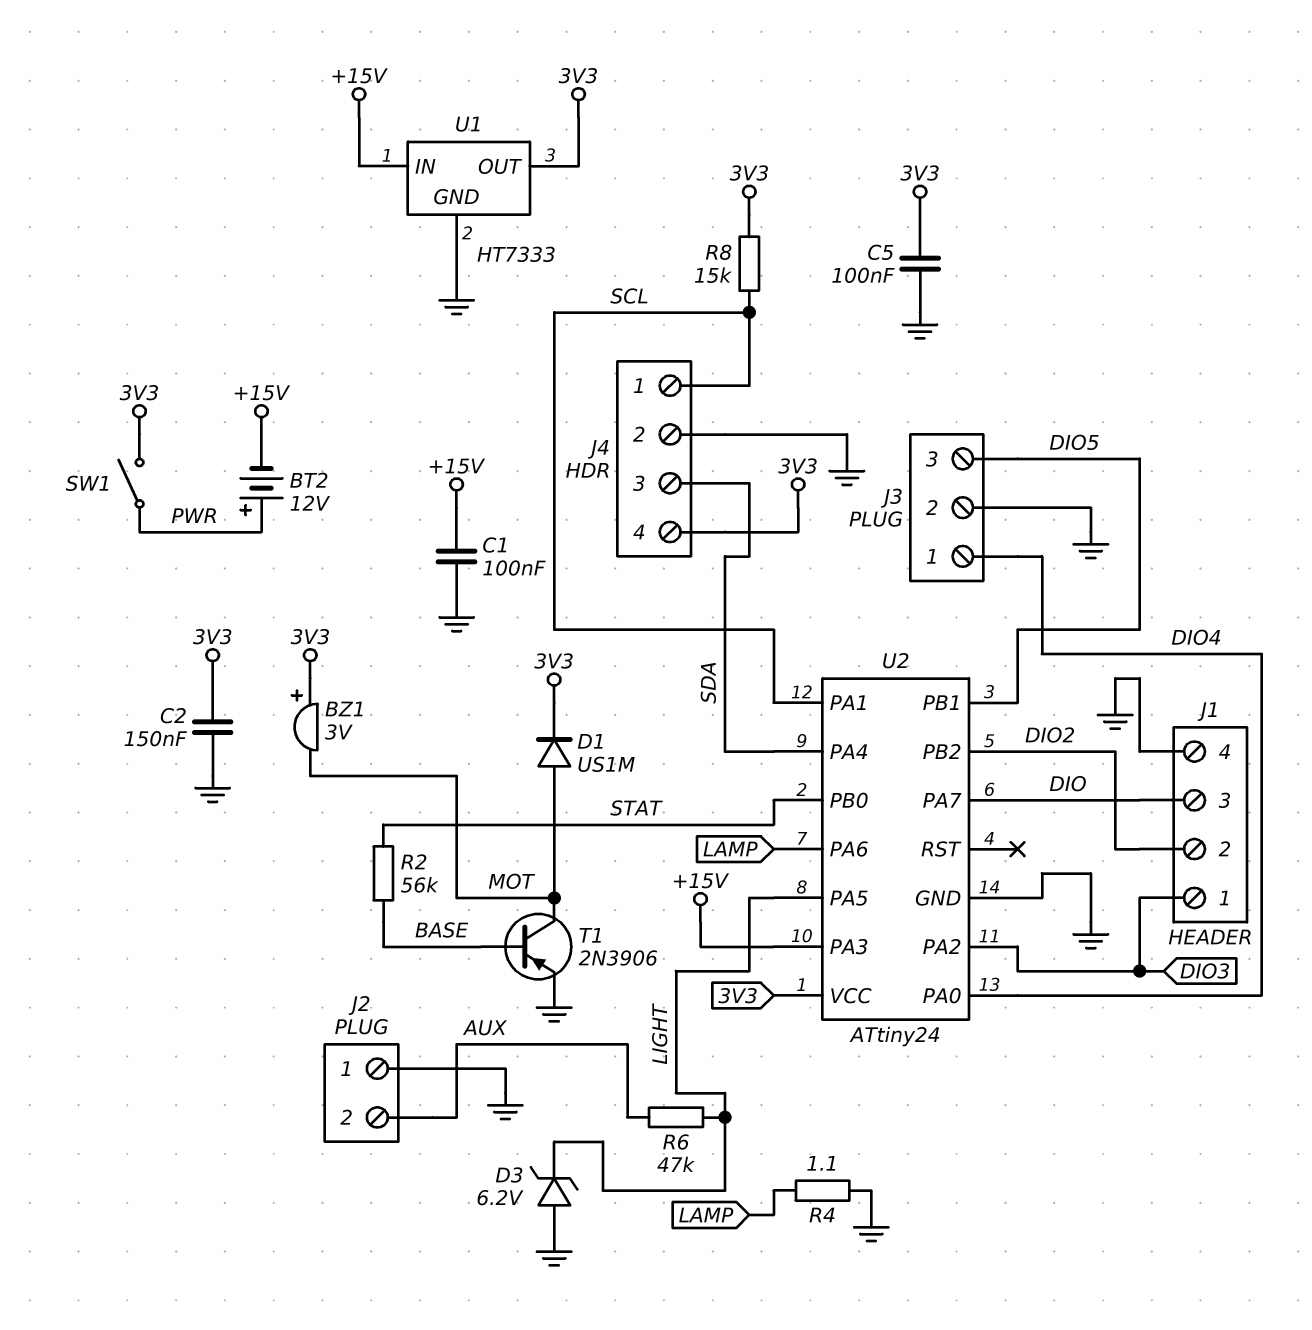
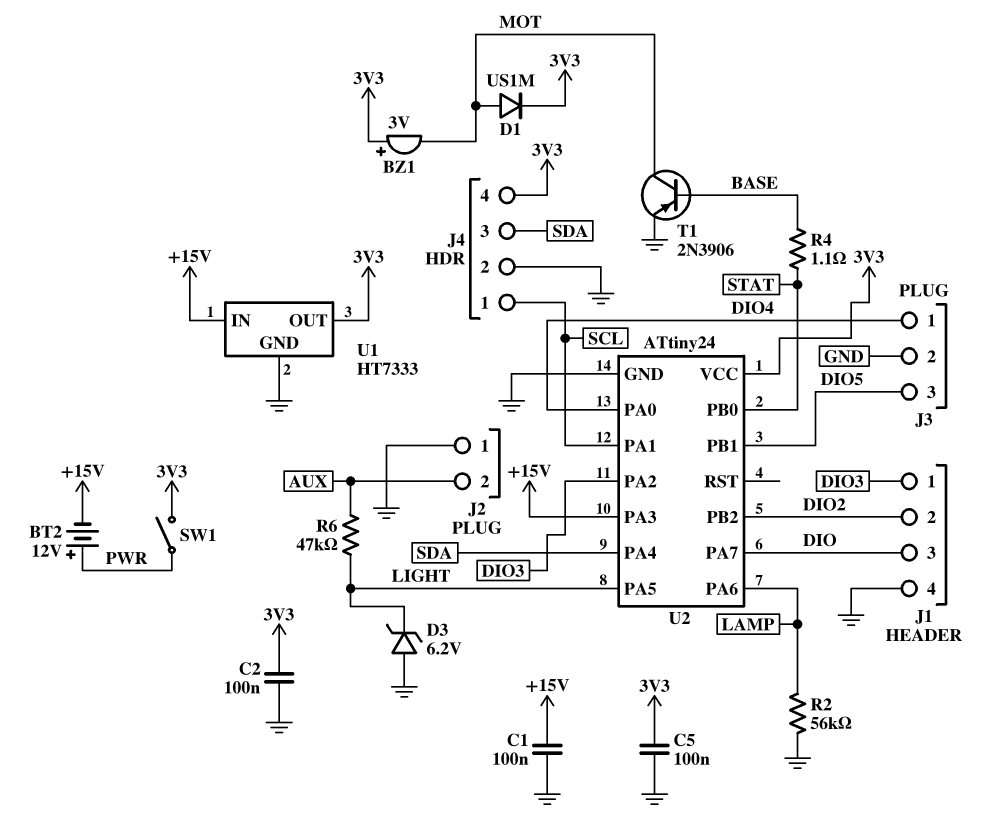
C2: 150nF (3V3, GND) -> 100nF (3V3, GND)
R2: 56k (BASE, STAT) -> 56k (GND, LAMP)
R4: 1.1 (GND, LAMP) -> 1.1 (BASE, STAT)
R8: 15k (3V3, SCL) -> none

